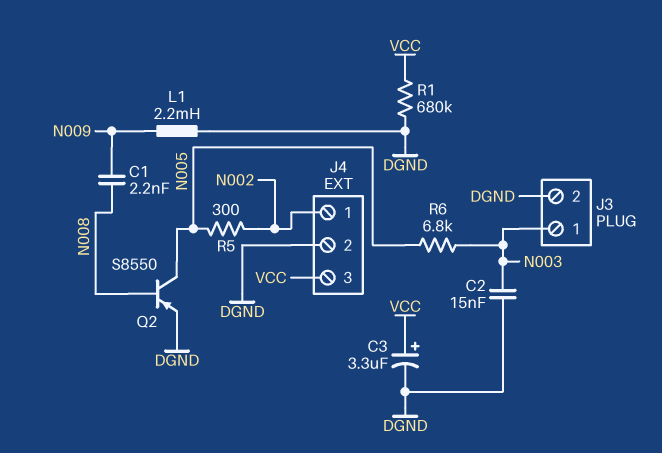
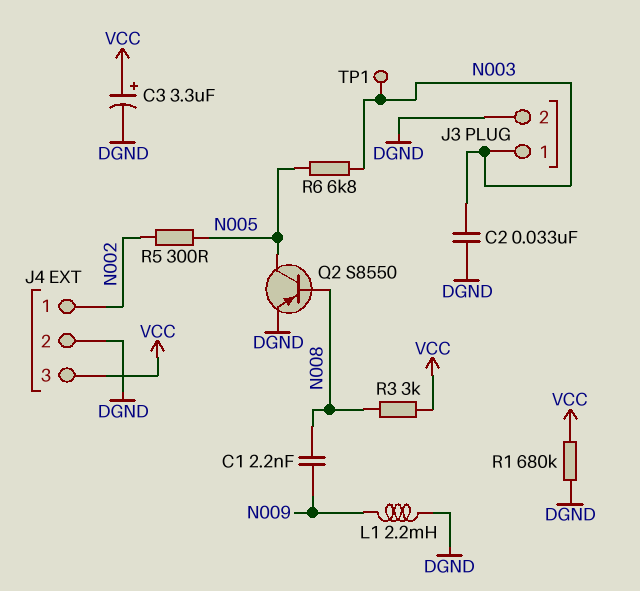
C2: 15nF (DGND, N003) -> 33nF (DGND, N003)
R3: none -> 3k (N008, VCC)
TP1: none -> test point (N003)

